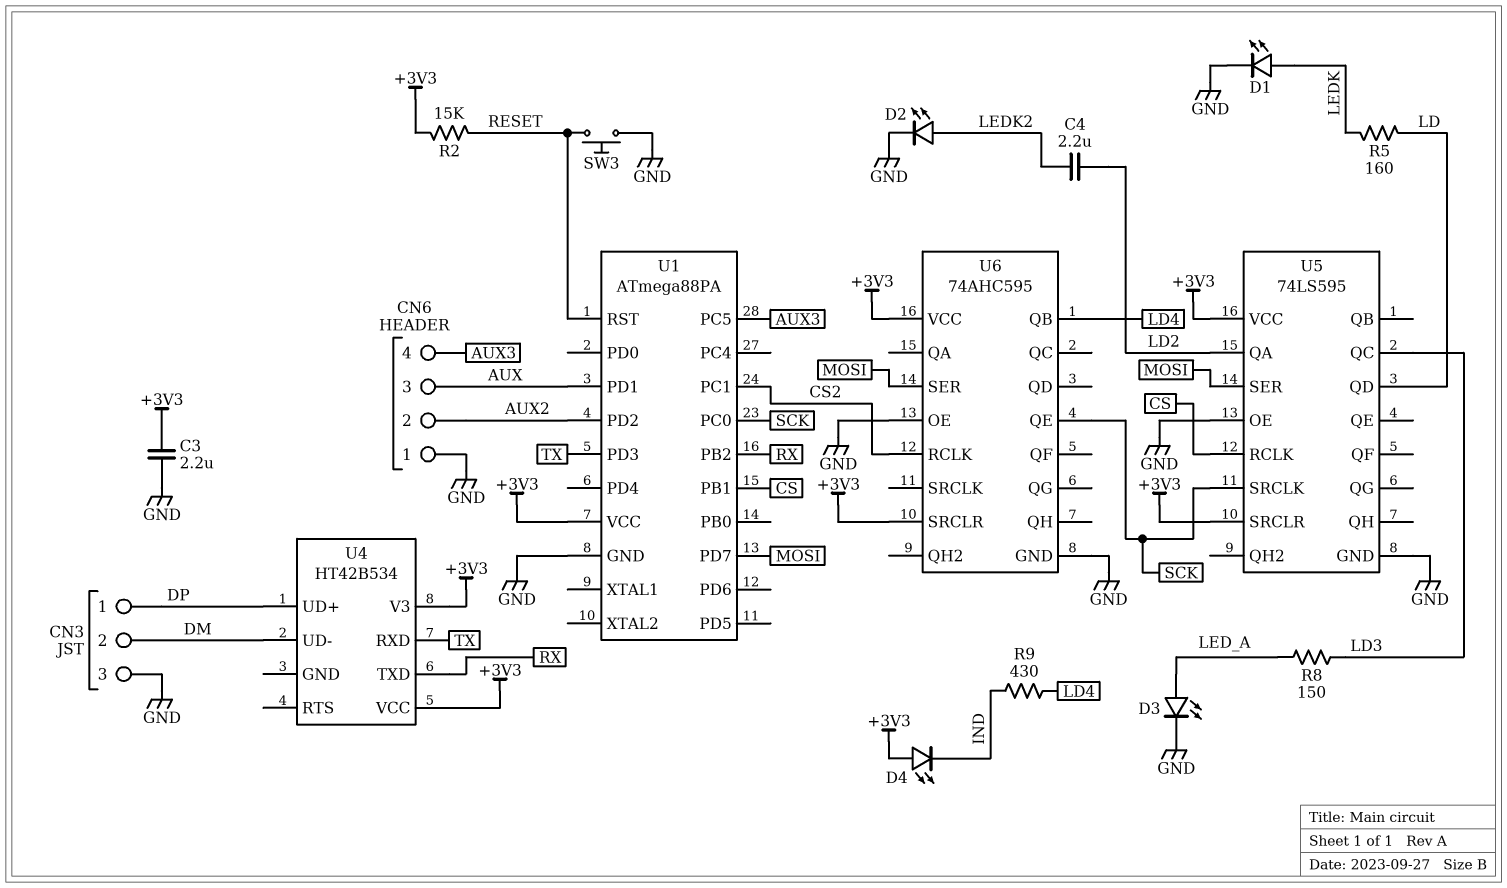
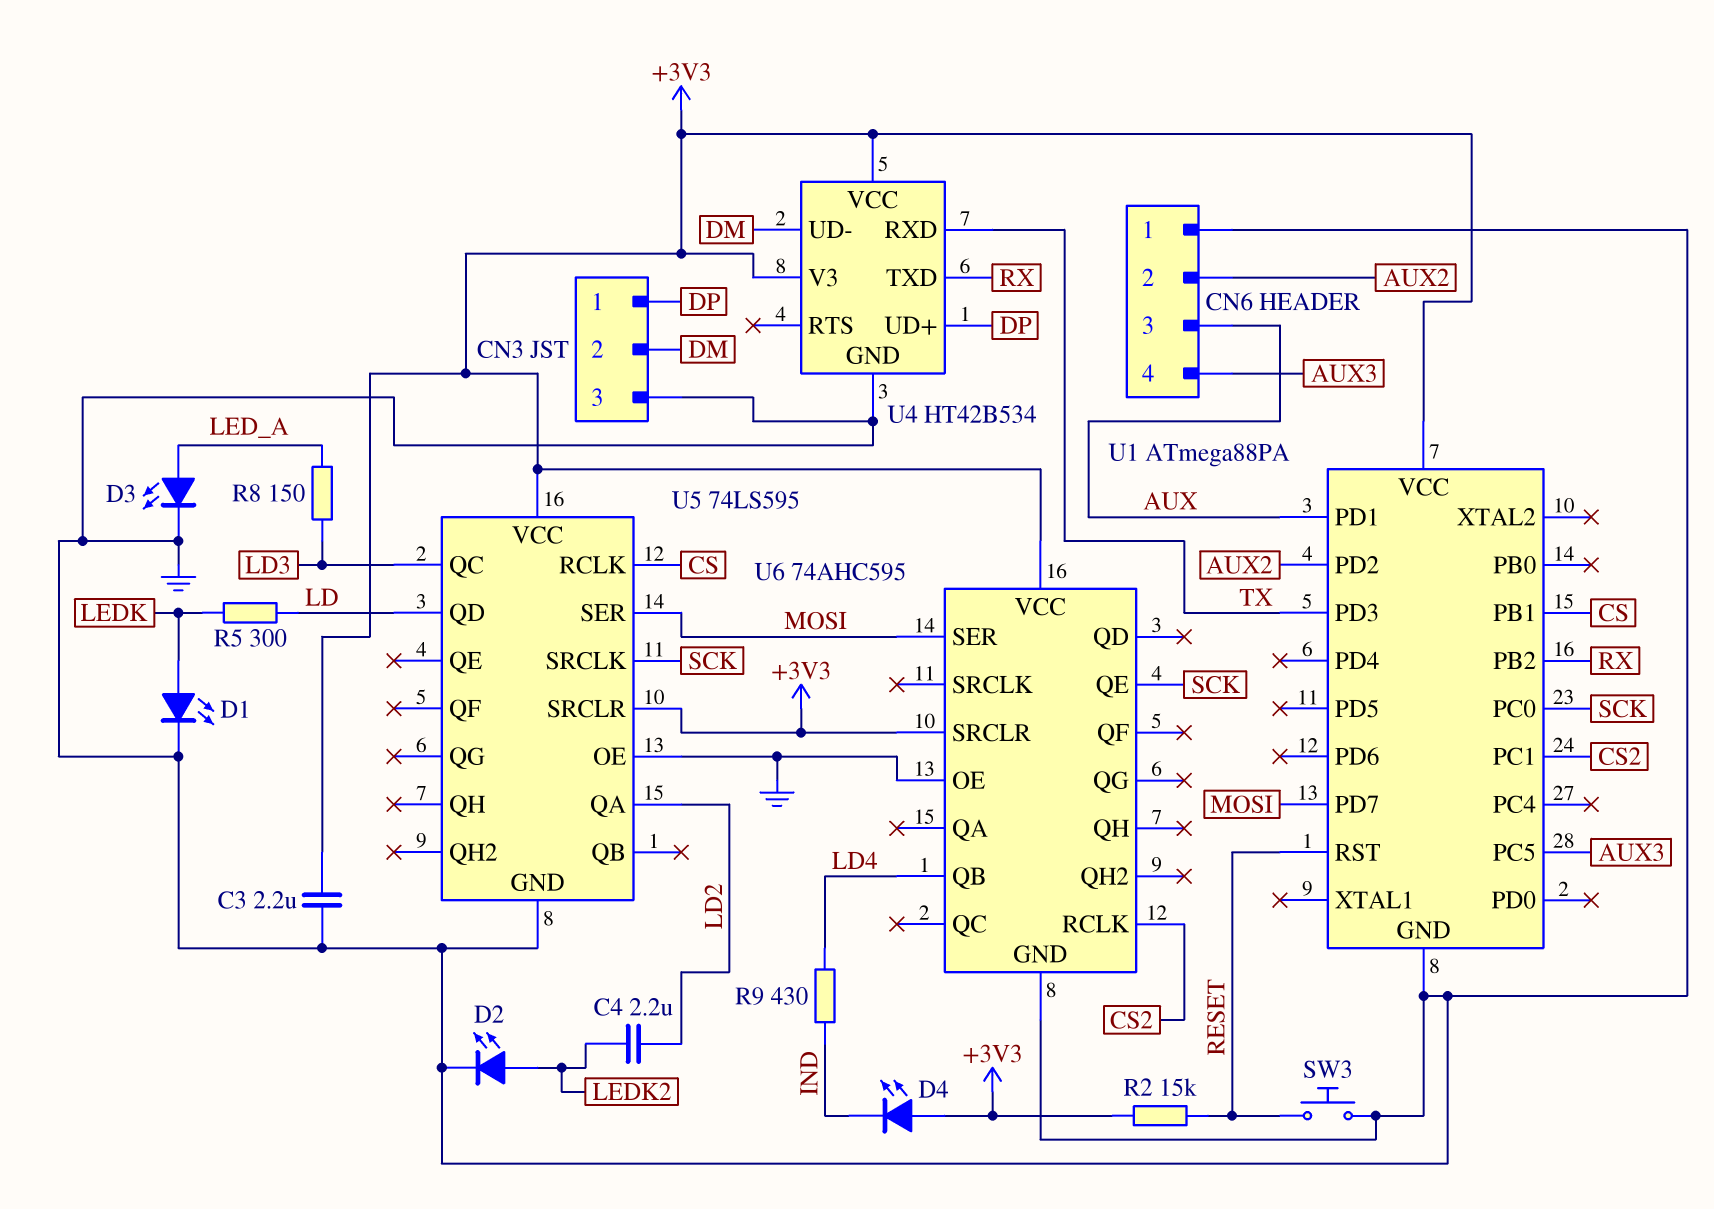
R5: 160 (LD, LEDK) -> 300 (LD, LEDK)
U4 pin GND: none -> GND

